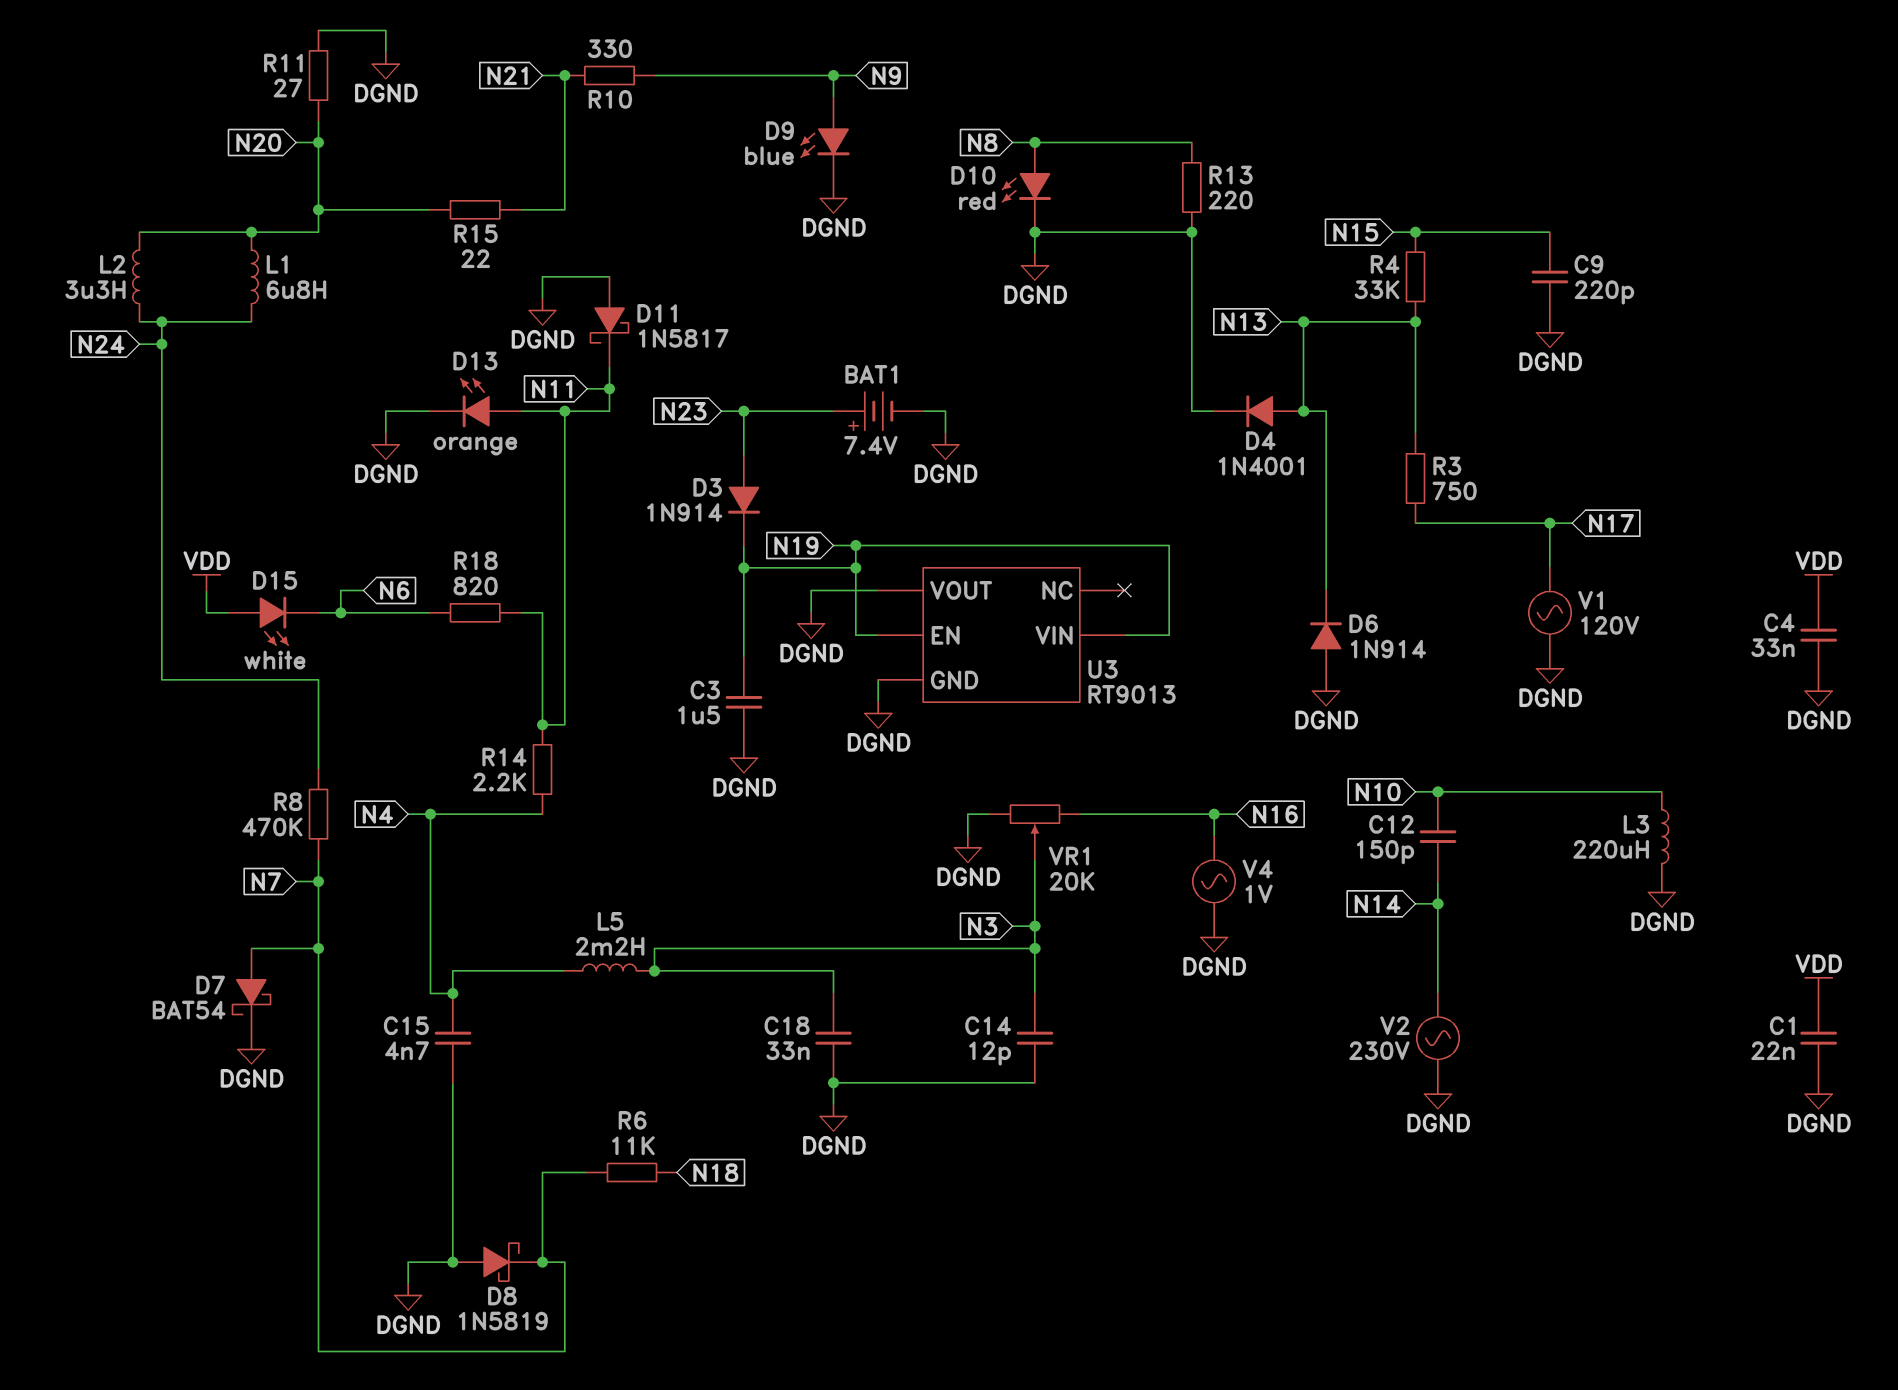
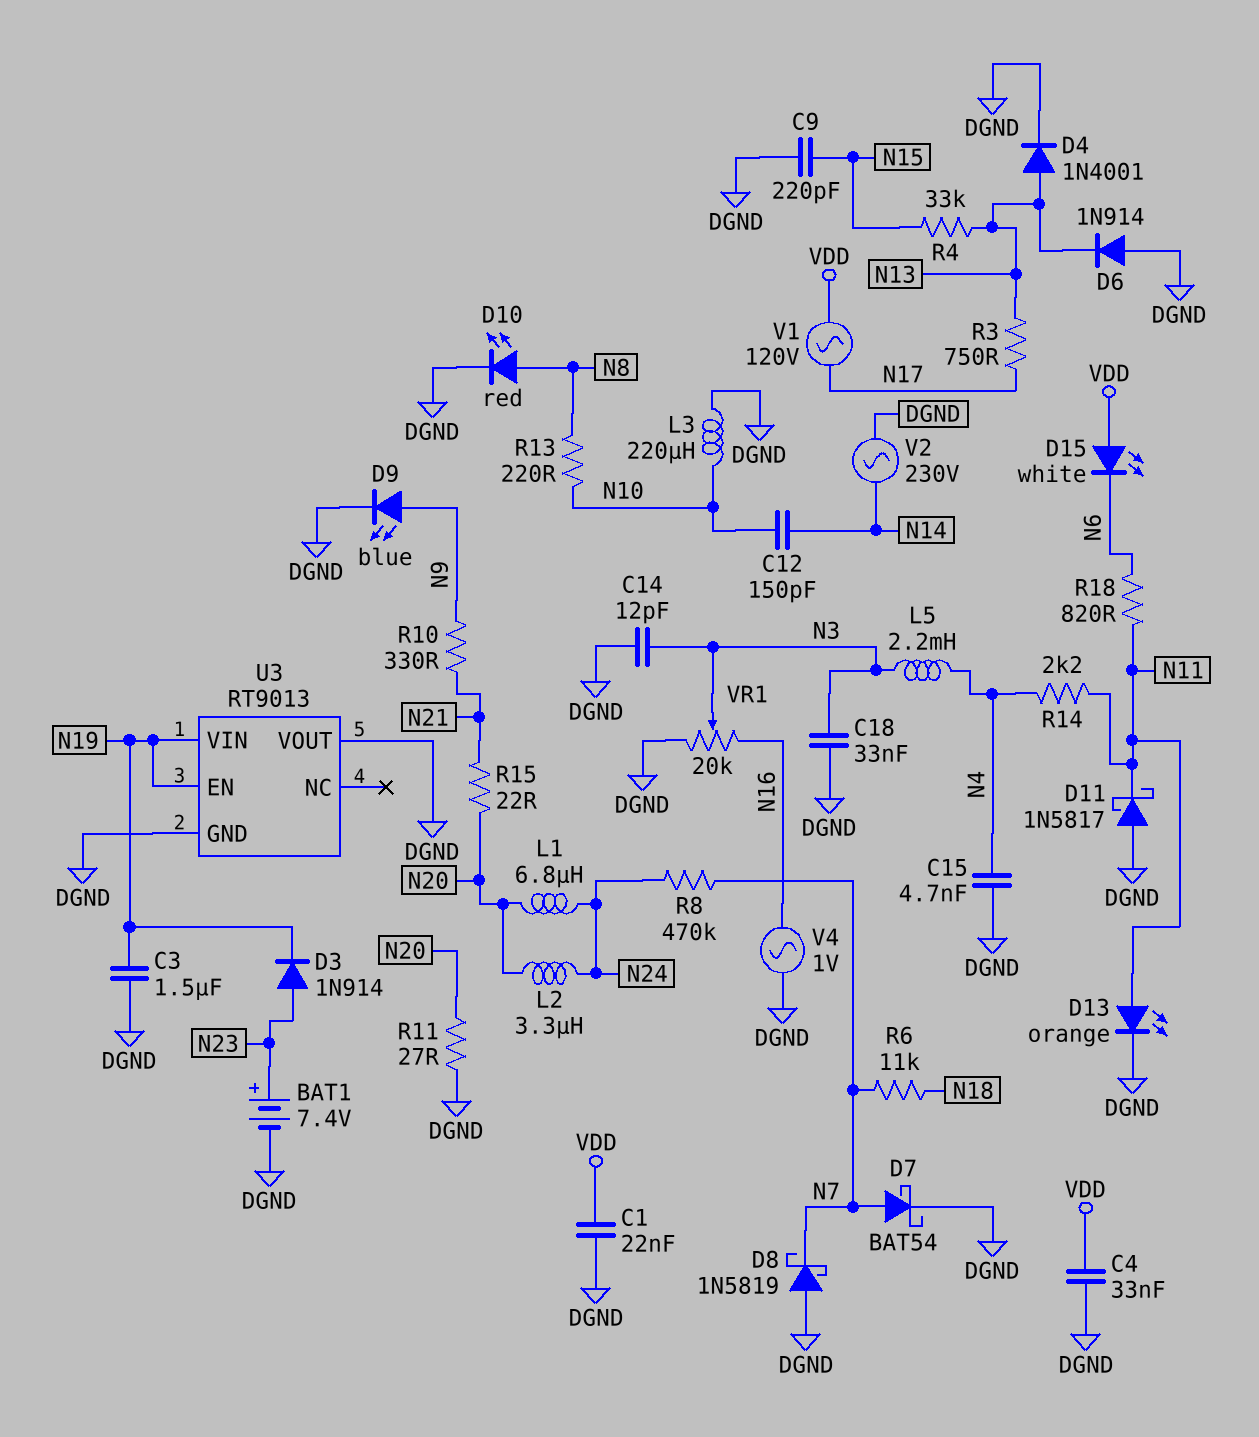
R13: 220 (DGND, N8) -> 220 (N8, N10)
V1: AC 120V (DGND, N17) -> AC 120V (N17, VDD)

